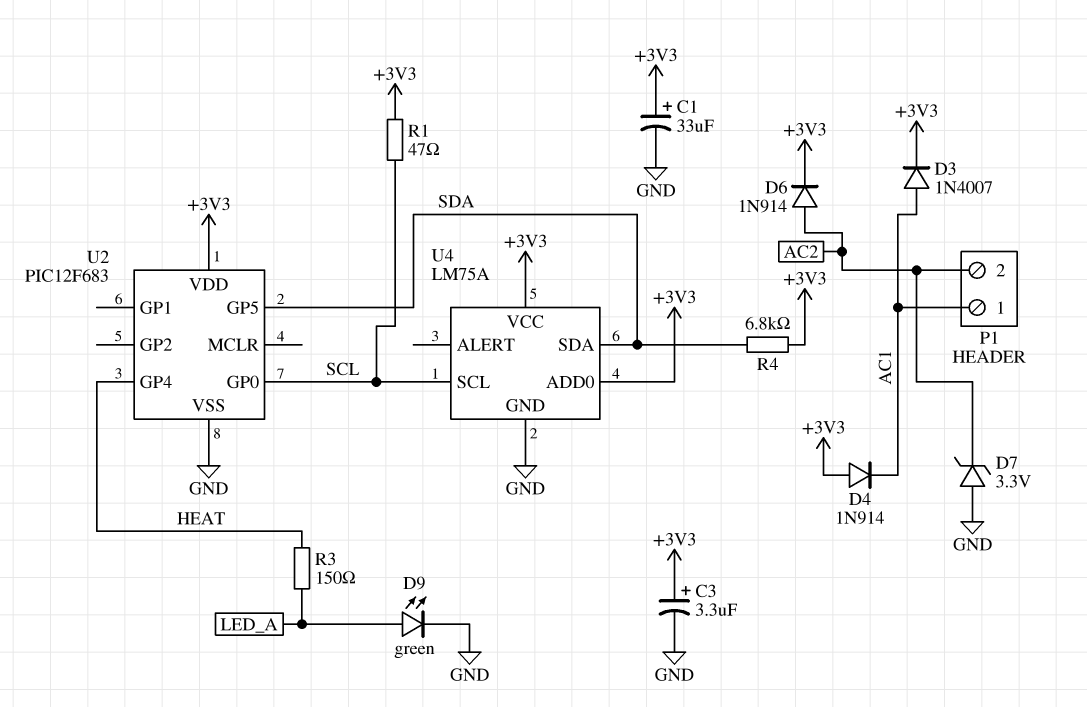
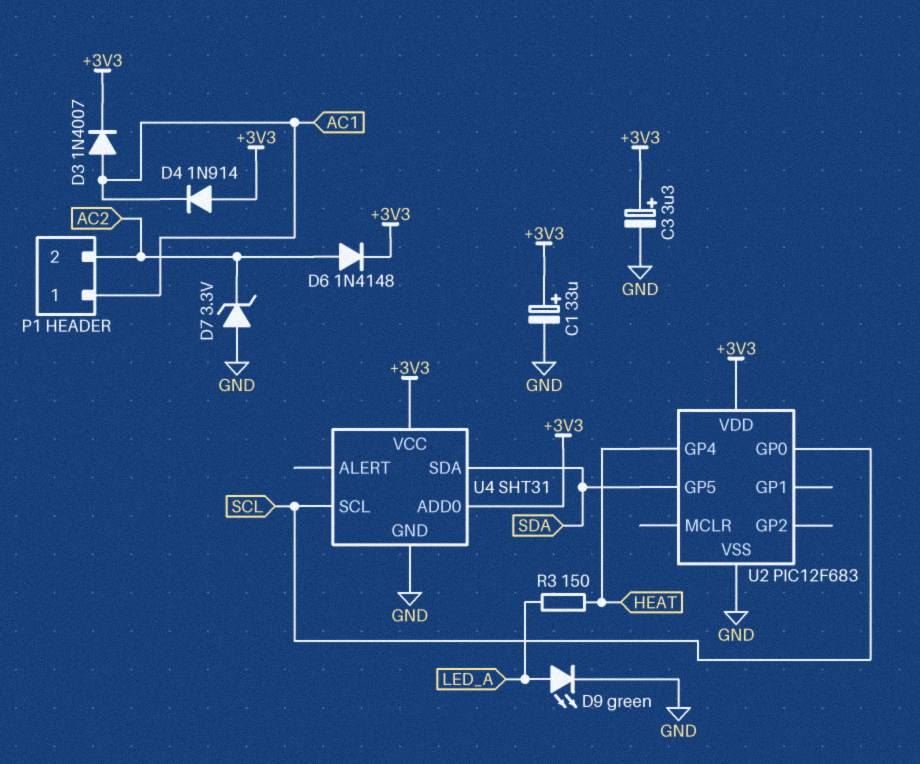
D6: diode 1N914 (A AC2, K +3V3) -> diode 1N4148 (A AC2, K +3V3)
R1: 47 (+3V3, SCL) -> none
R4: 6.8k (+3V3, SDA) -> none
U4: LM75A -> SHT31

